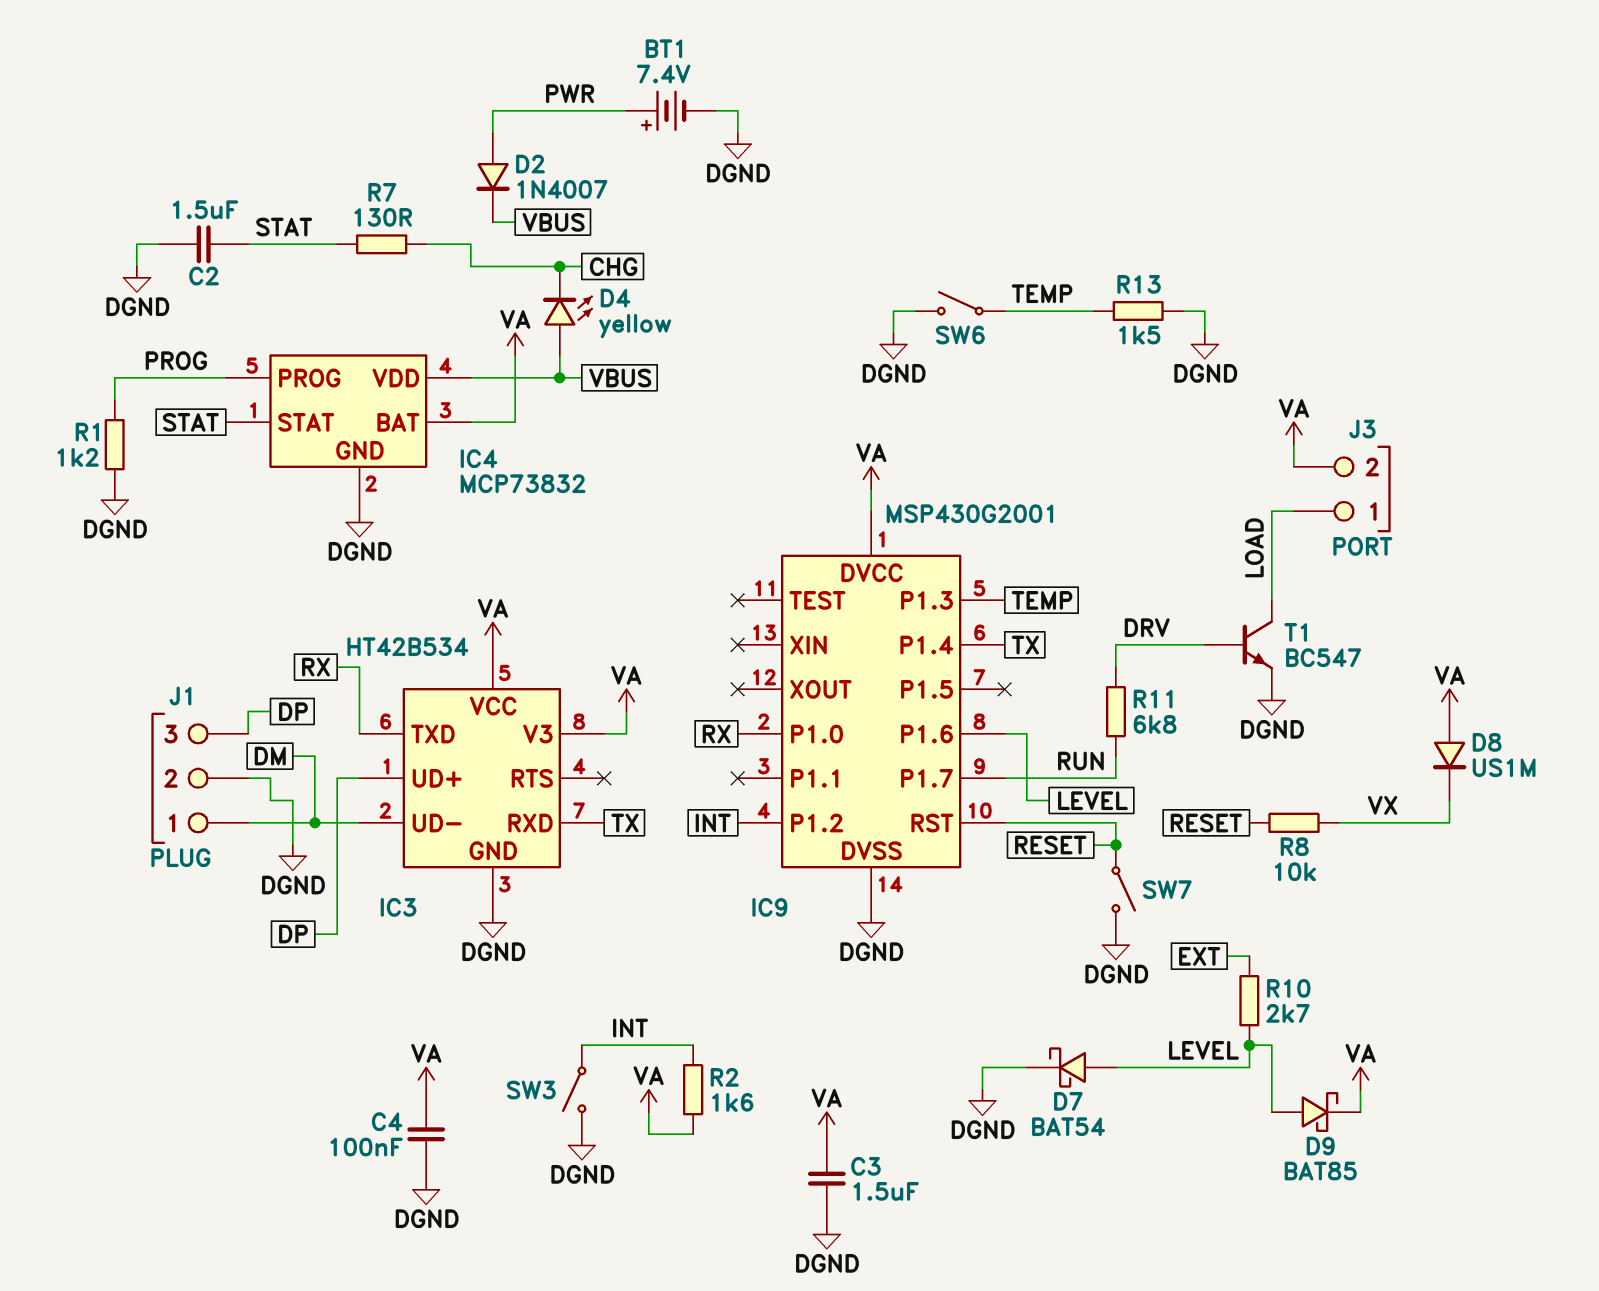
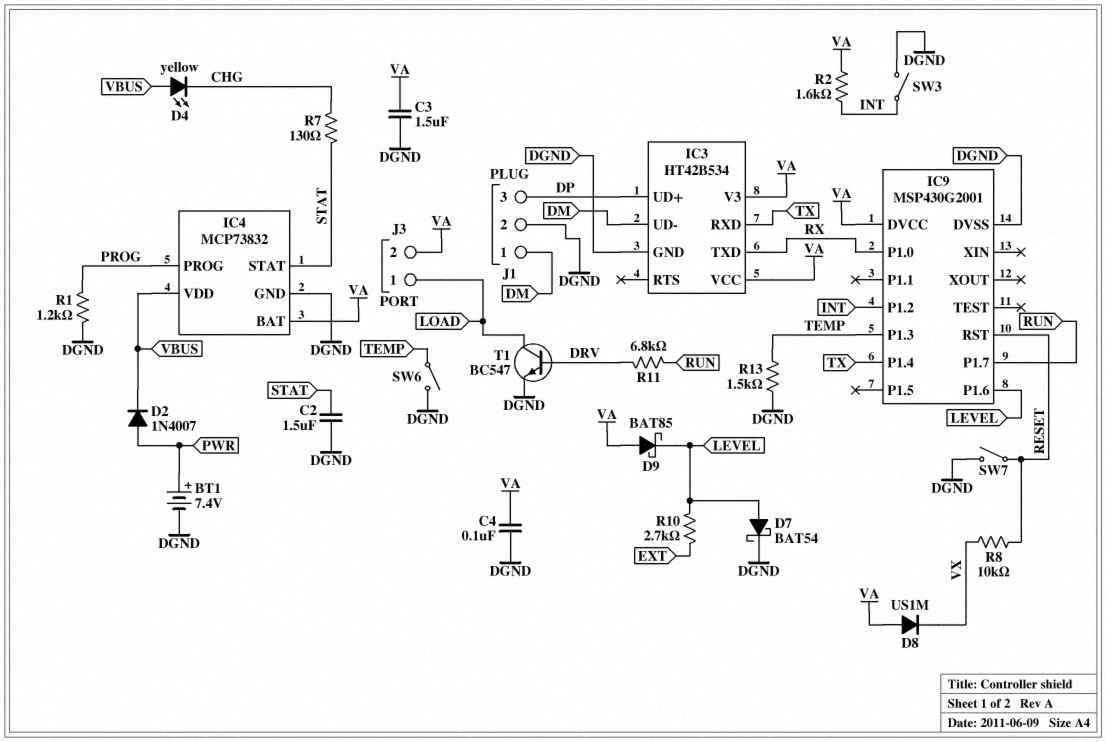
D9: schottky BAT85 (A LEVEL, K VA) -> schottky BAT85 (A VA, K LEVEL)

